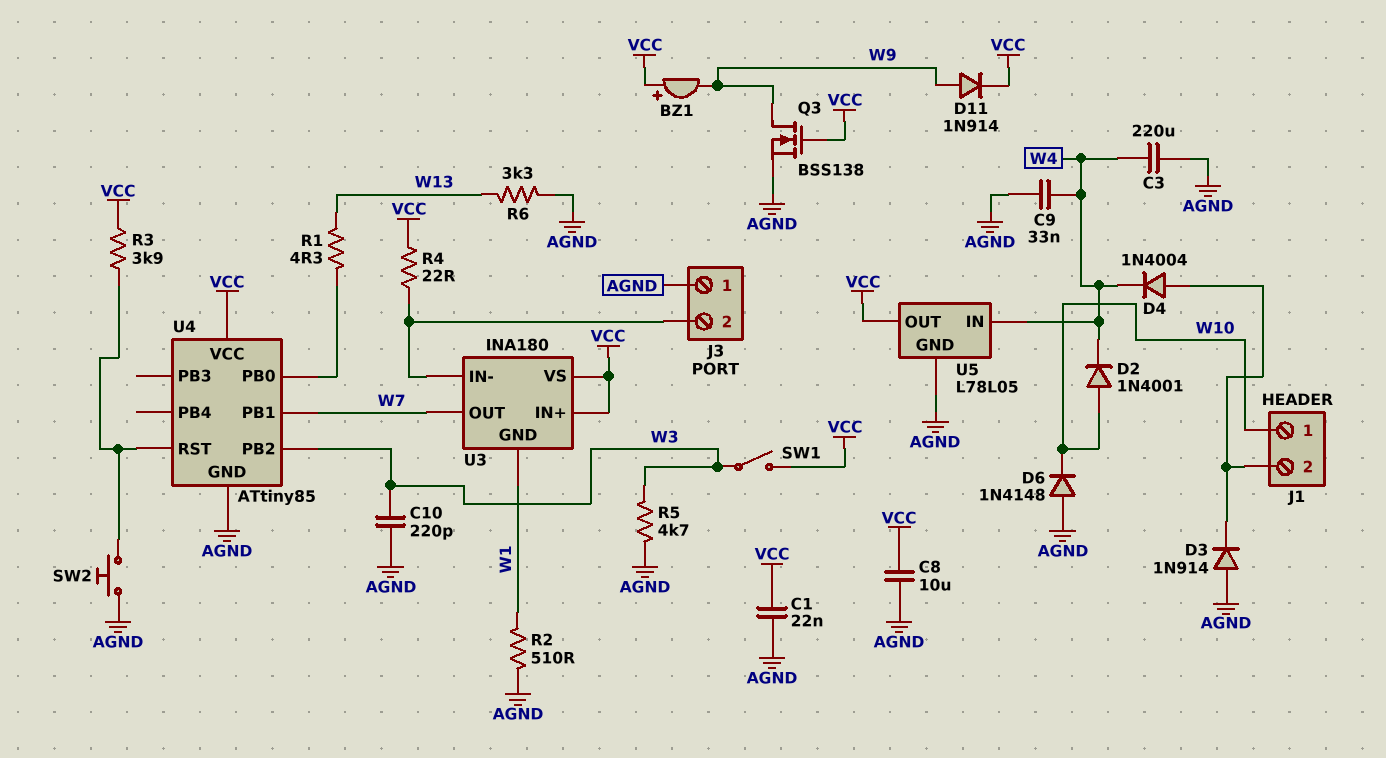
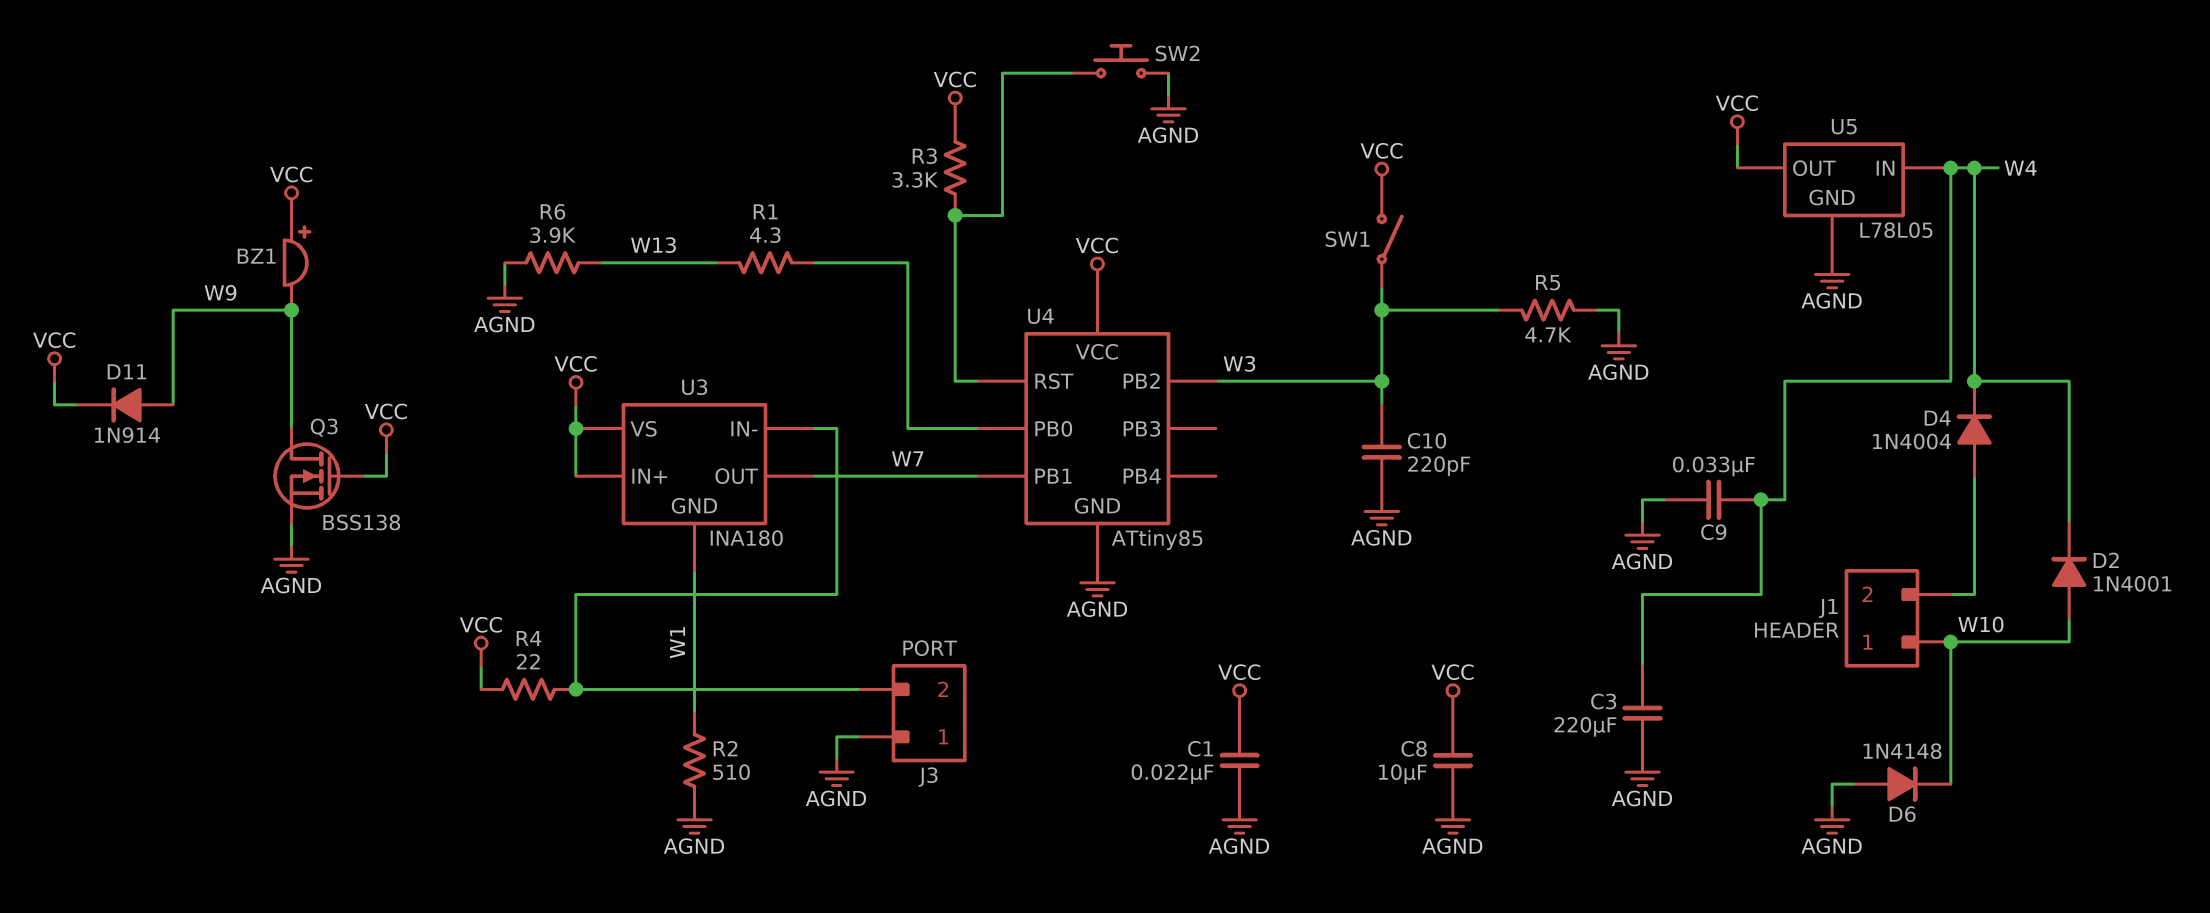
D3: diode 1N914 (A AGND, K J1/2) -> none
R3: 3.9k (U4/RST, VCC) -> 3.3k (U4/RST, VCC)
R6: 3.3k (AGND, W13) -> 3.9k (AGND, W13)

